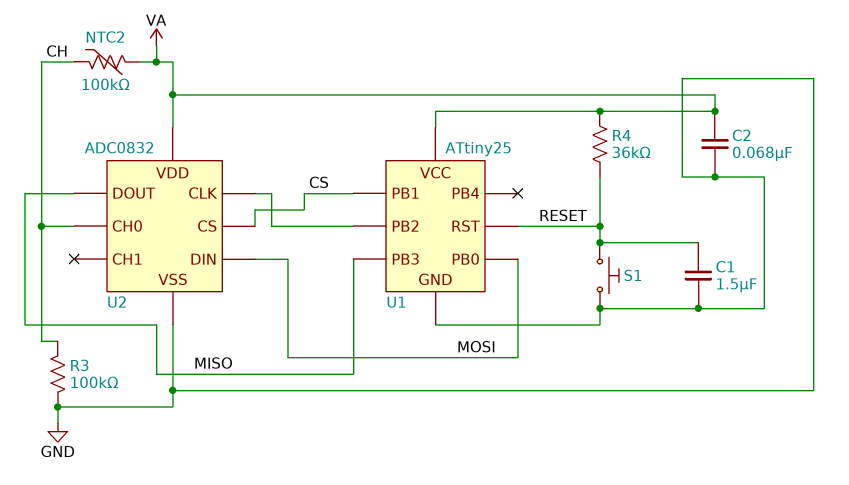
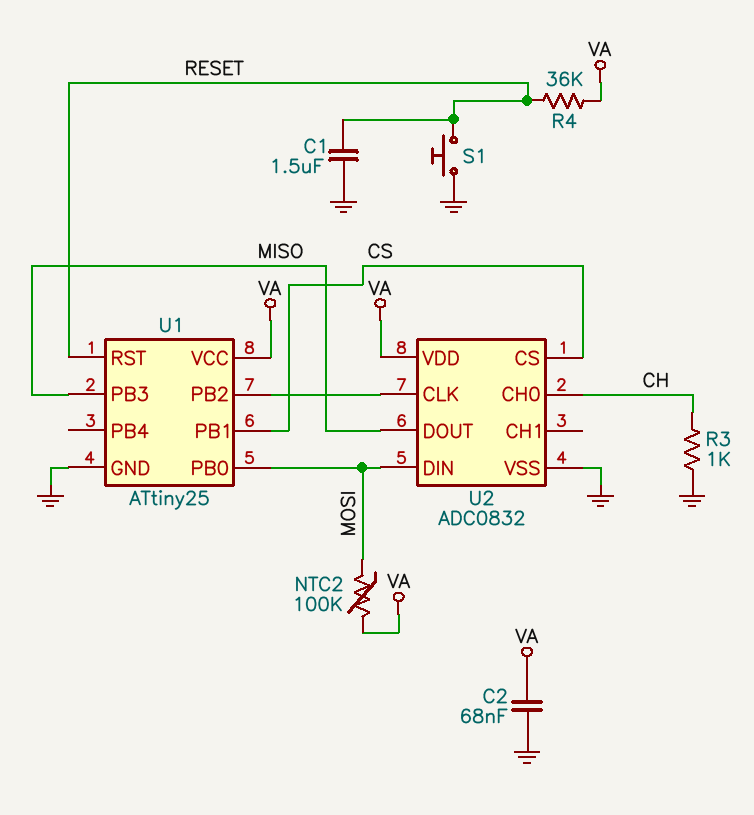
NTC2: 100k (CH, VA) -> 100k (MOSI, VA)
R3: 100k (CH, GND) -> 1k (CH, GND)

